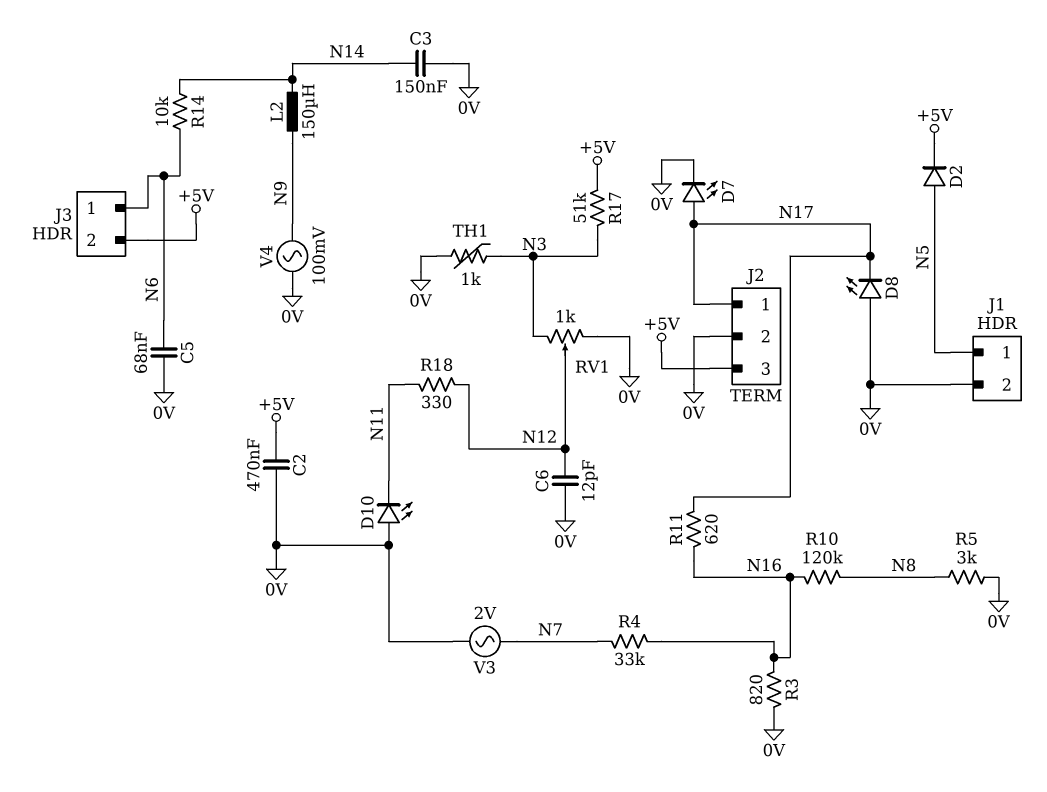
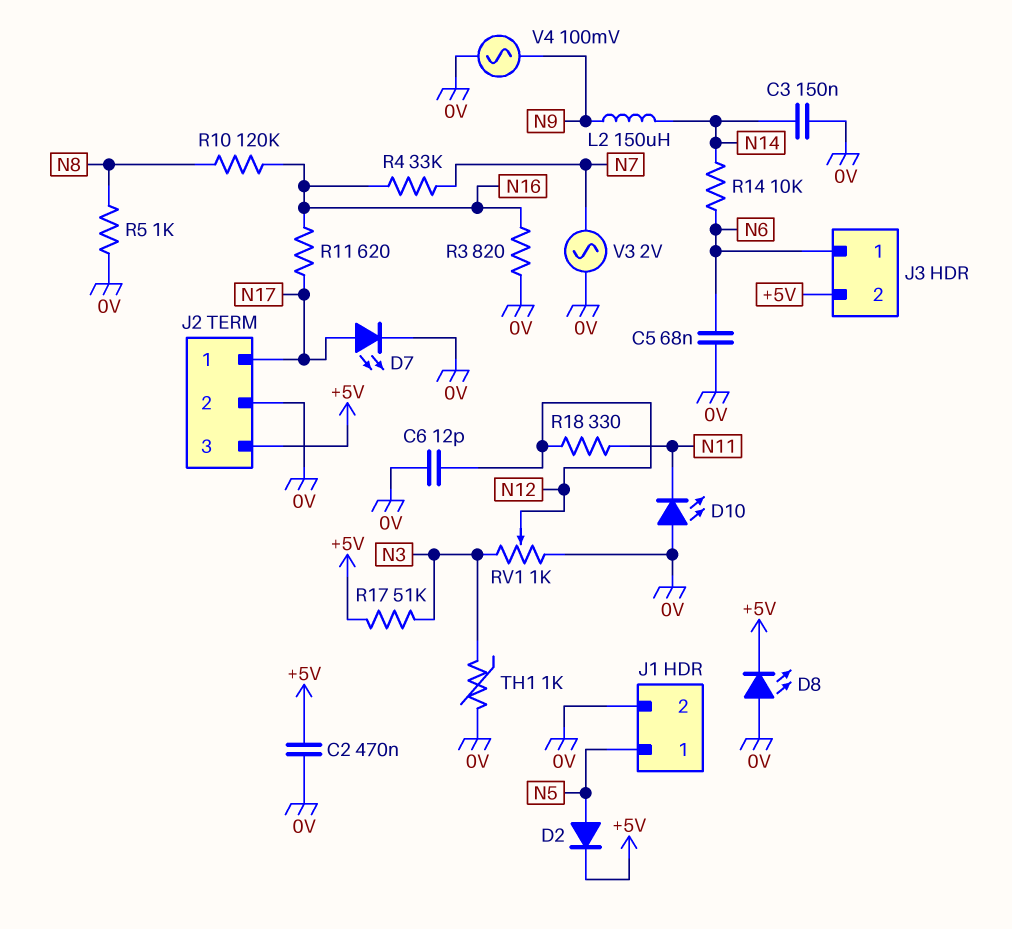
D8: LED (A 0V, K N17) -> LED (A 0V, K +5V)
R5: 3k (0V, N8) -> 1k (0V, N8)

